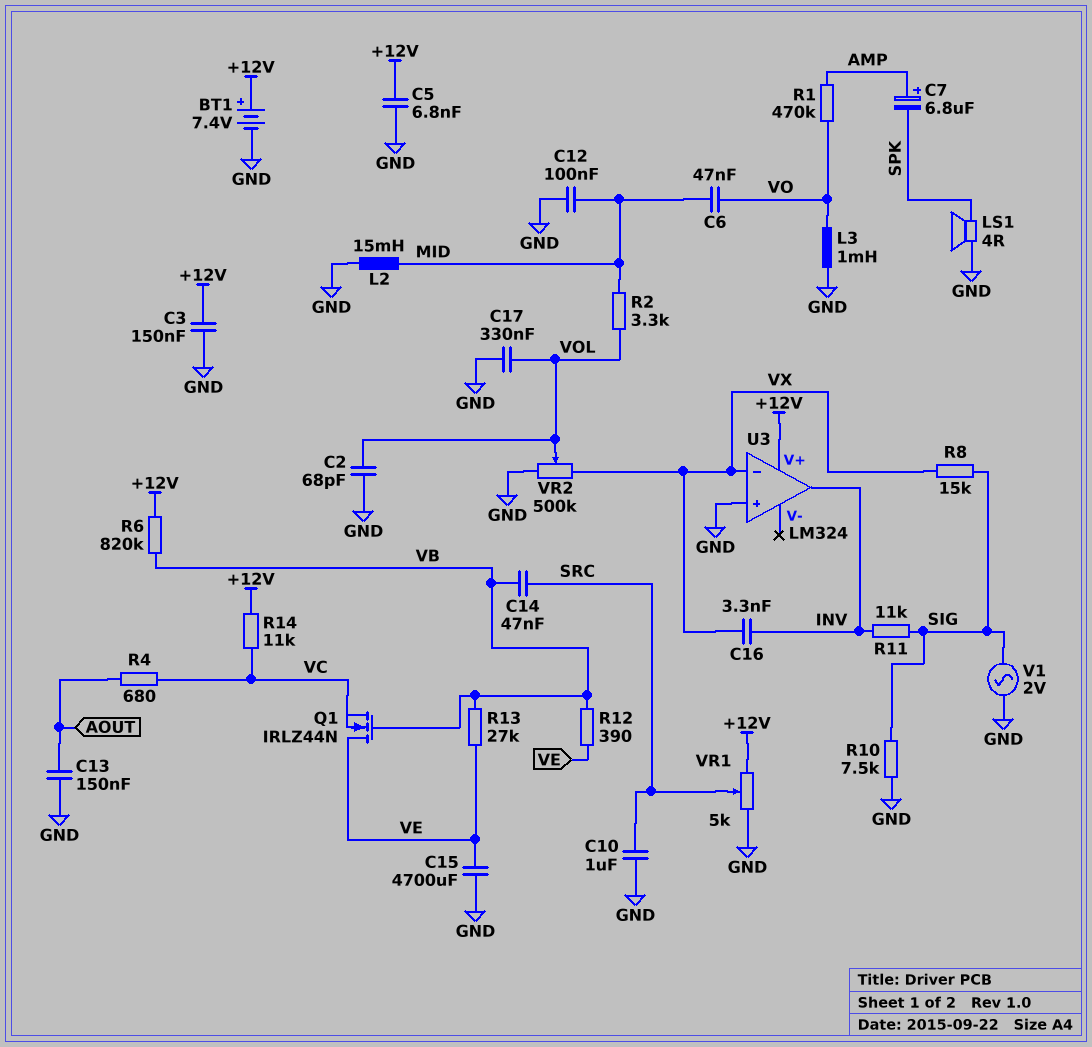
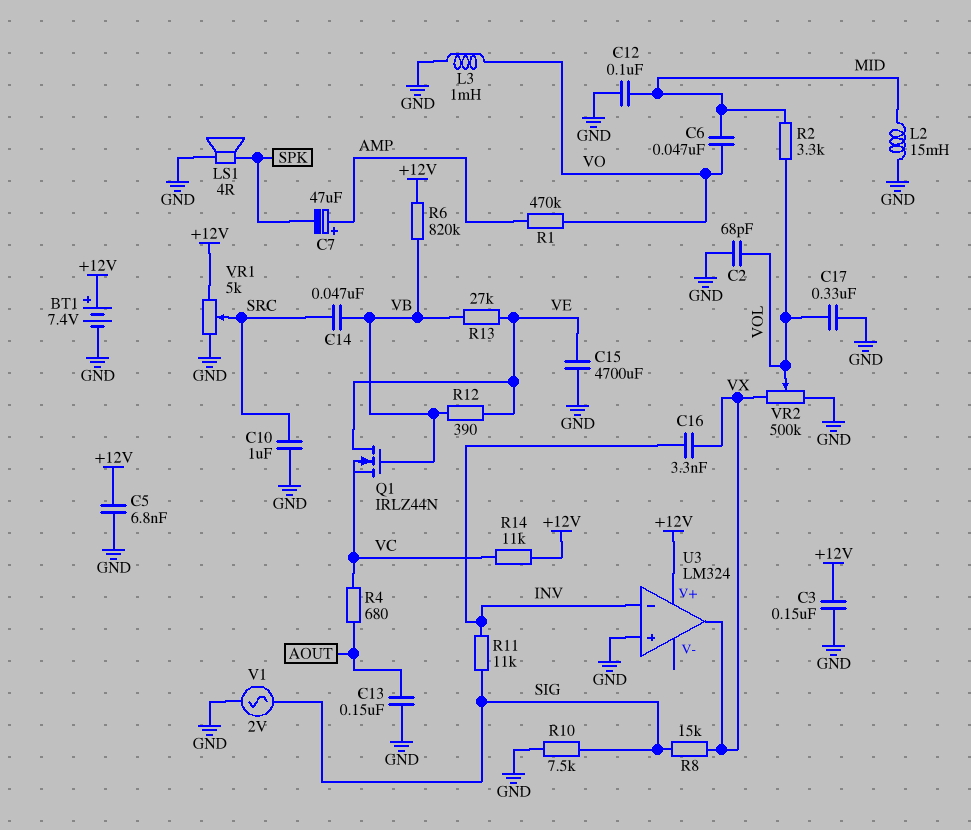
C7: 6.8uF (plus AMP, minus SPK) -> 47uF (plus AMP, minus SPK)
U3 pin in-: VX -> INV
U3 pin out: INV -> VX

